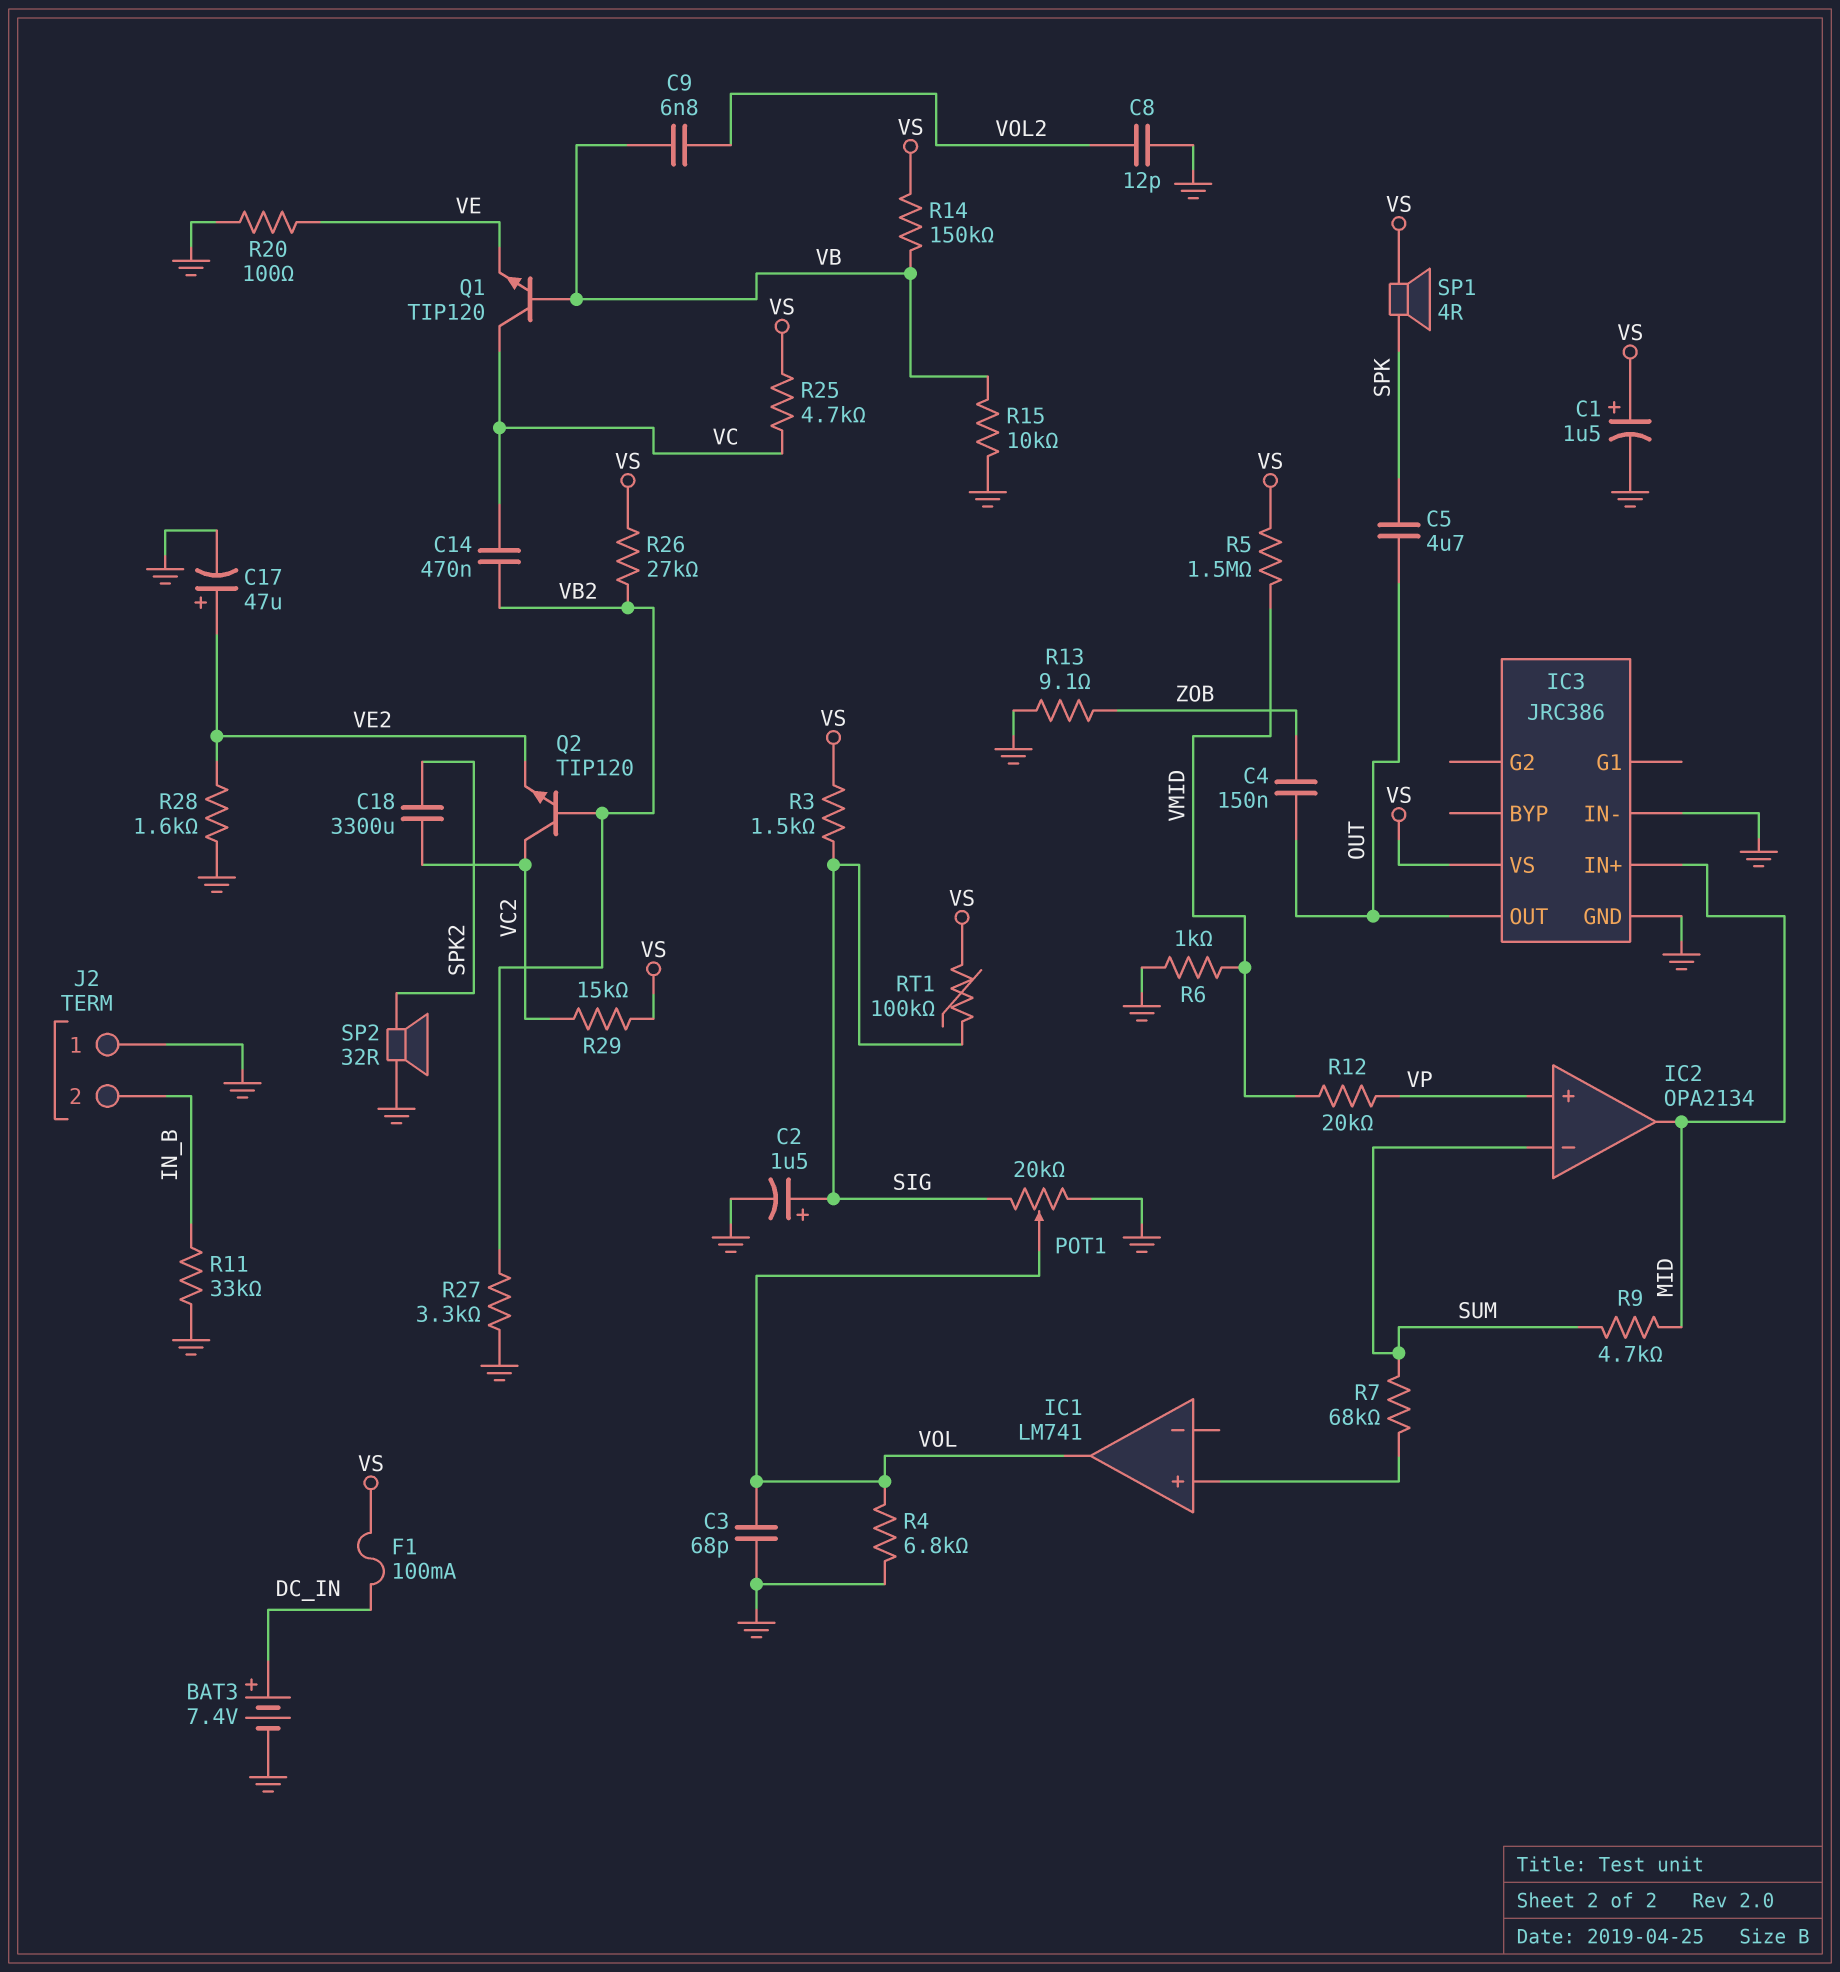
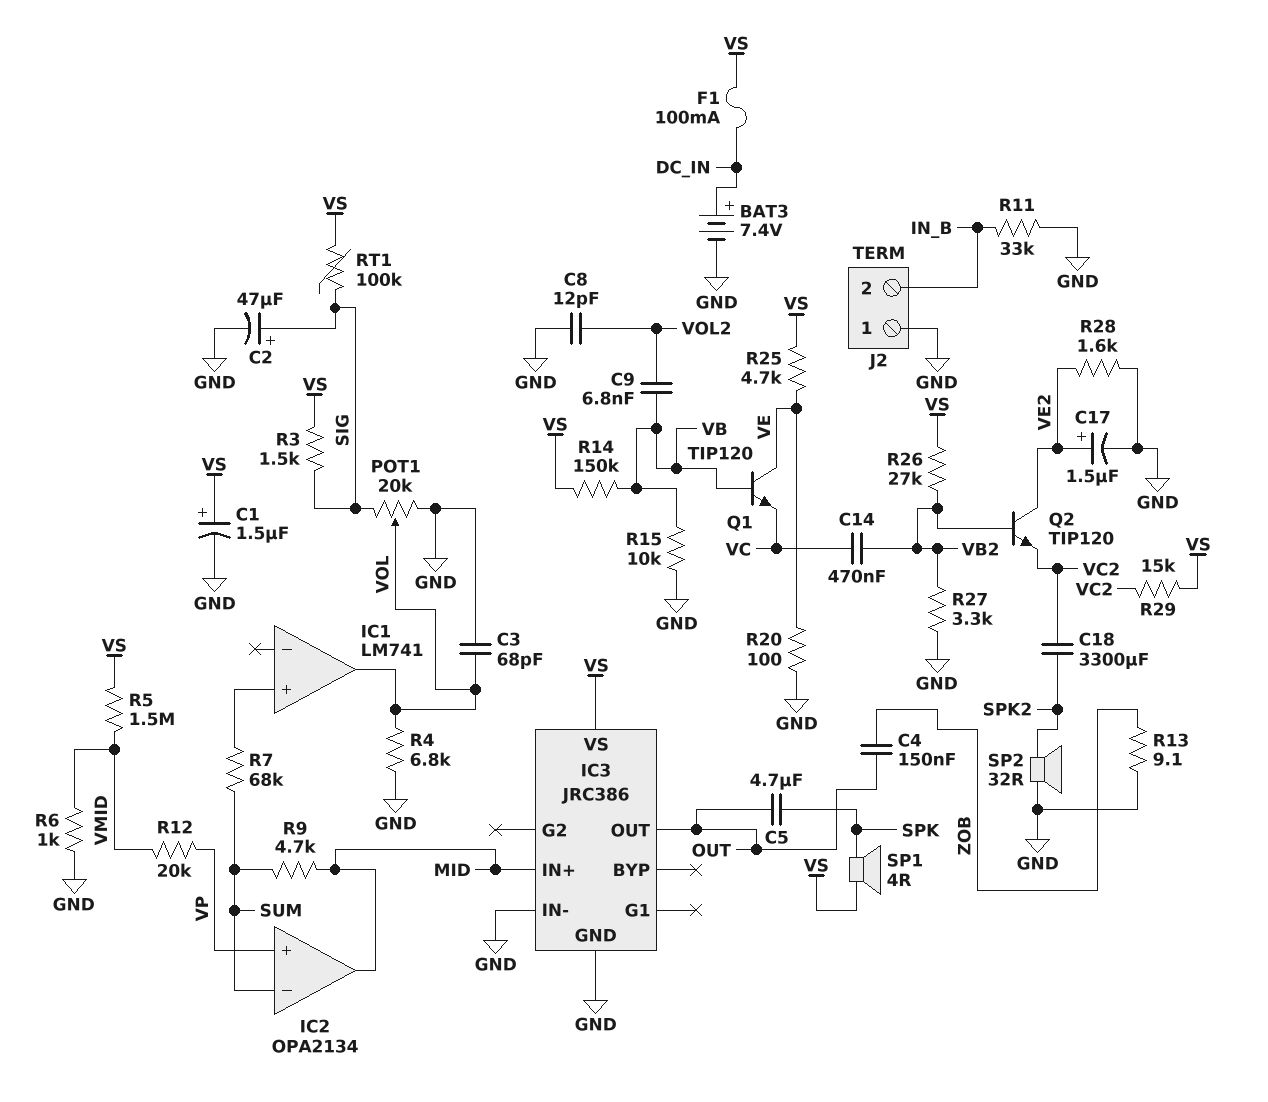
C2: 1.5uF (plus SIG, minus GND) -> 47uF (plus SIG, minus GND)
C17: 47uF (plus VE2, minus GND) -> 1.5uF (plus VE2, minus GND)
Q1: NPN TIP120 (B VB, C VC, E VE) -> NPN TIP120 (B VB, C VE, E VC)
Q2: NPN TIP120 (B VB2, C VC2, E VE2) -> NPN TIP120 (B VB2, C VE2, E VC2)
R25: 4.7k (VC, VS) -> 4.7k (VE, VS)

